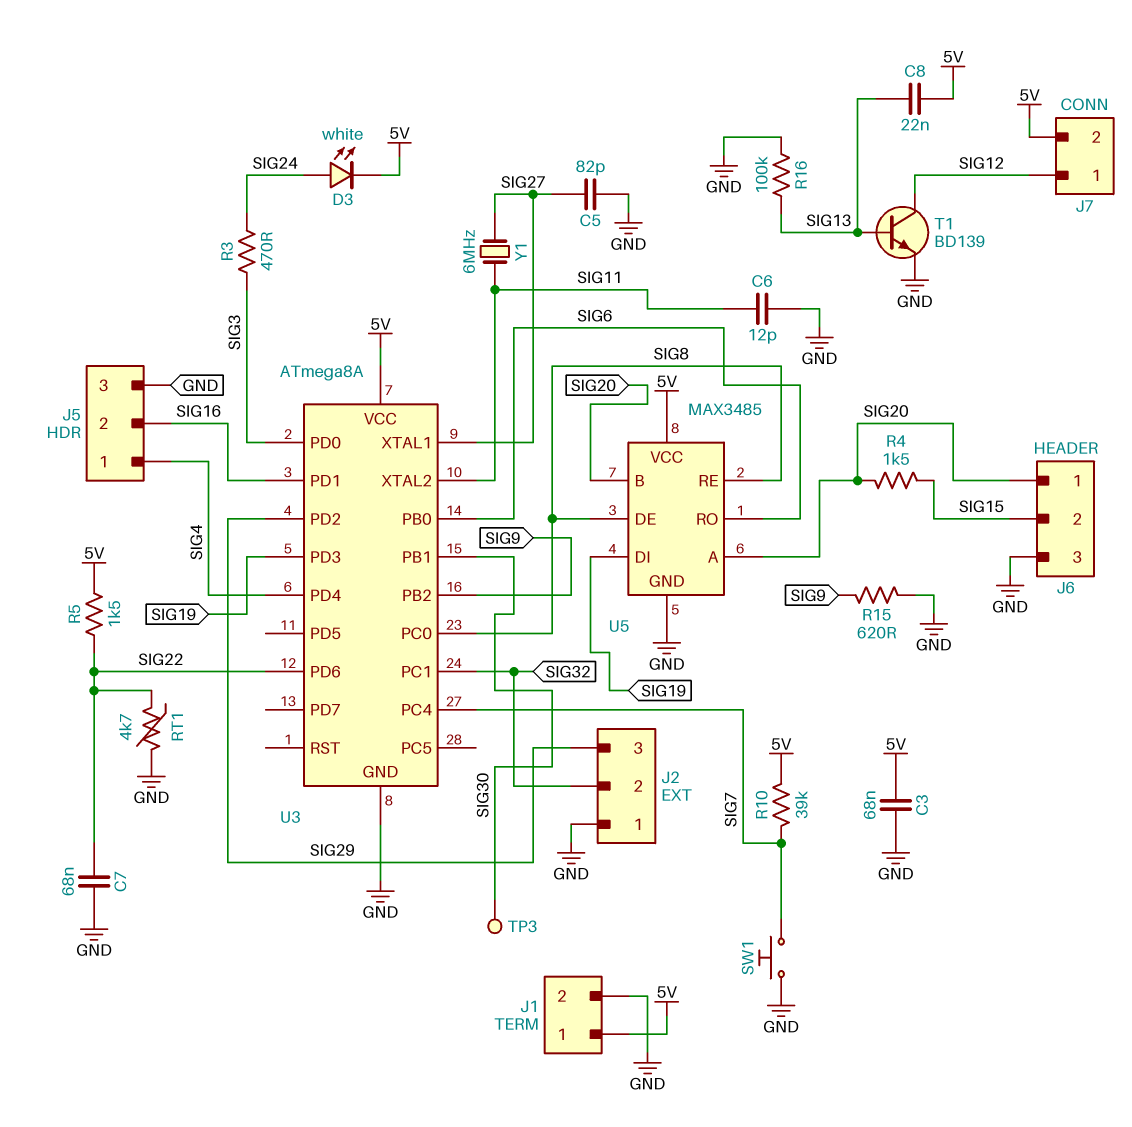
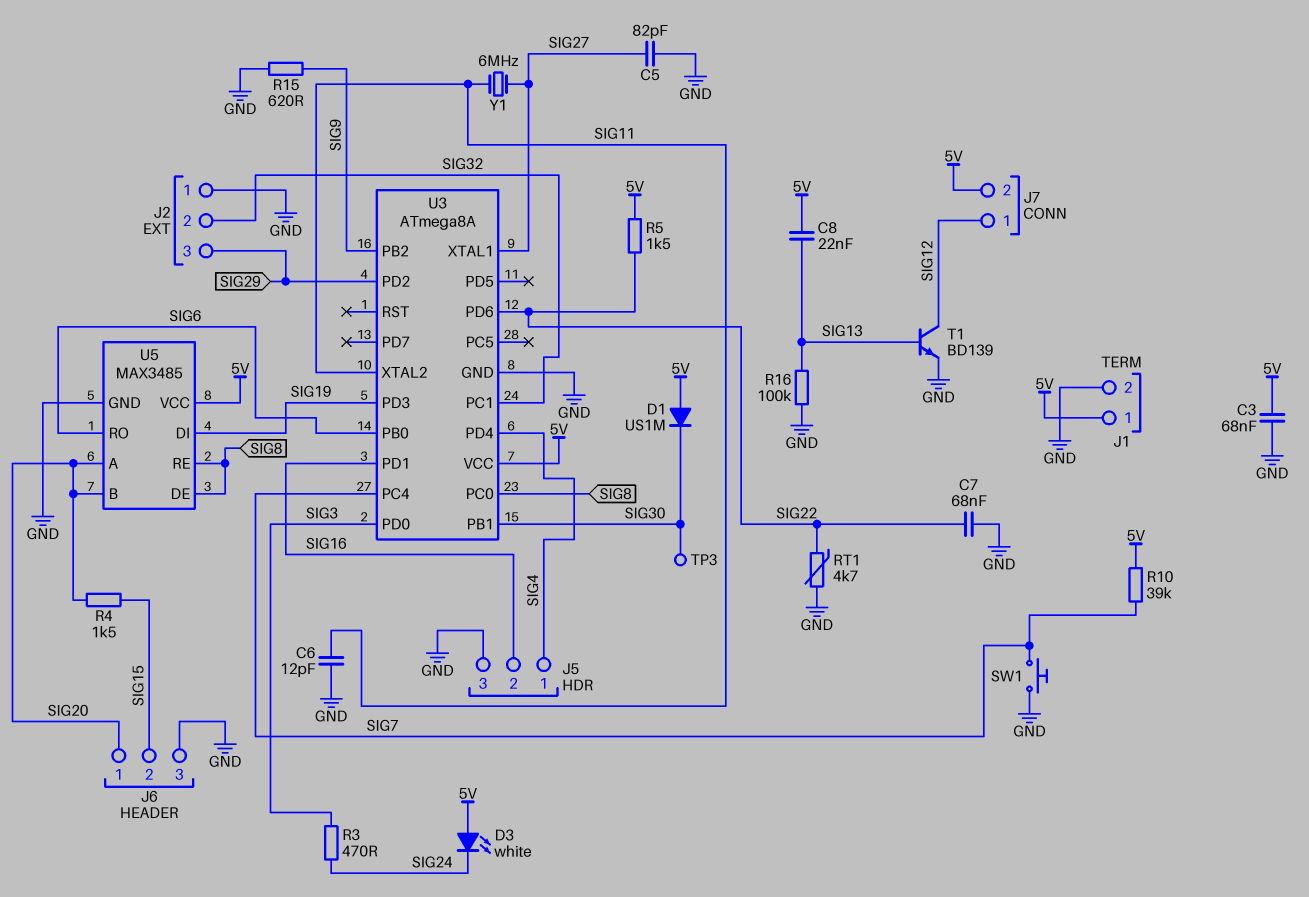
D1: none -> diode US1M (A 5V, K SIG30)
D3: LED white (A SIG24, K 5V) -> LED white (A 5V, K SIG24)

